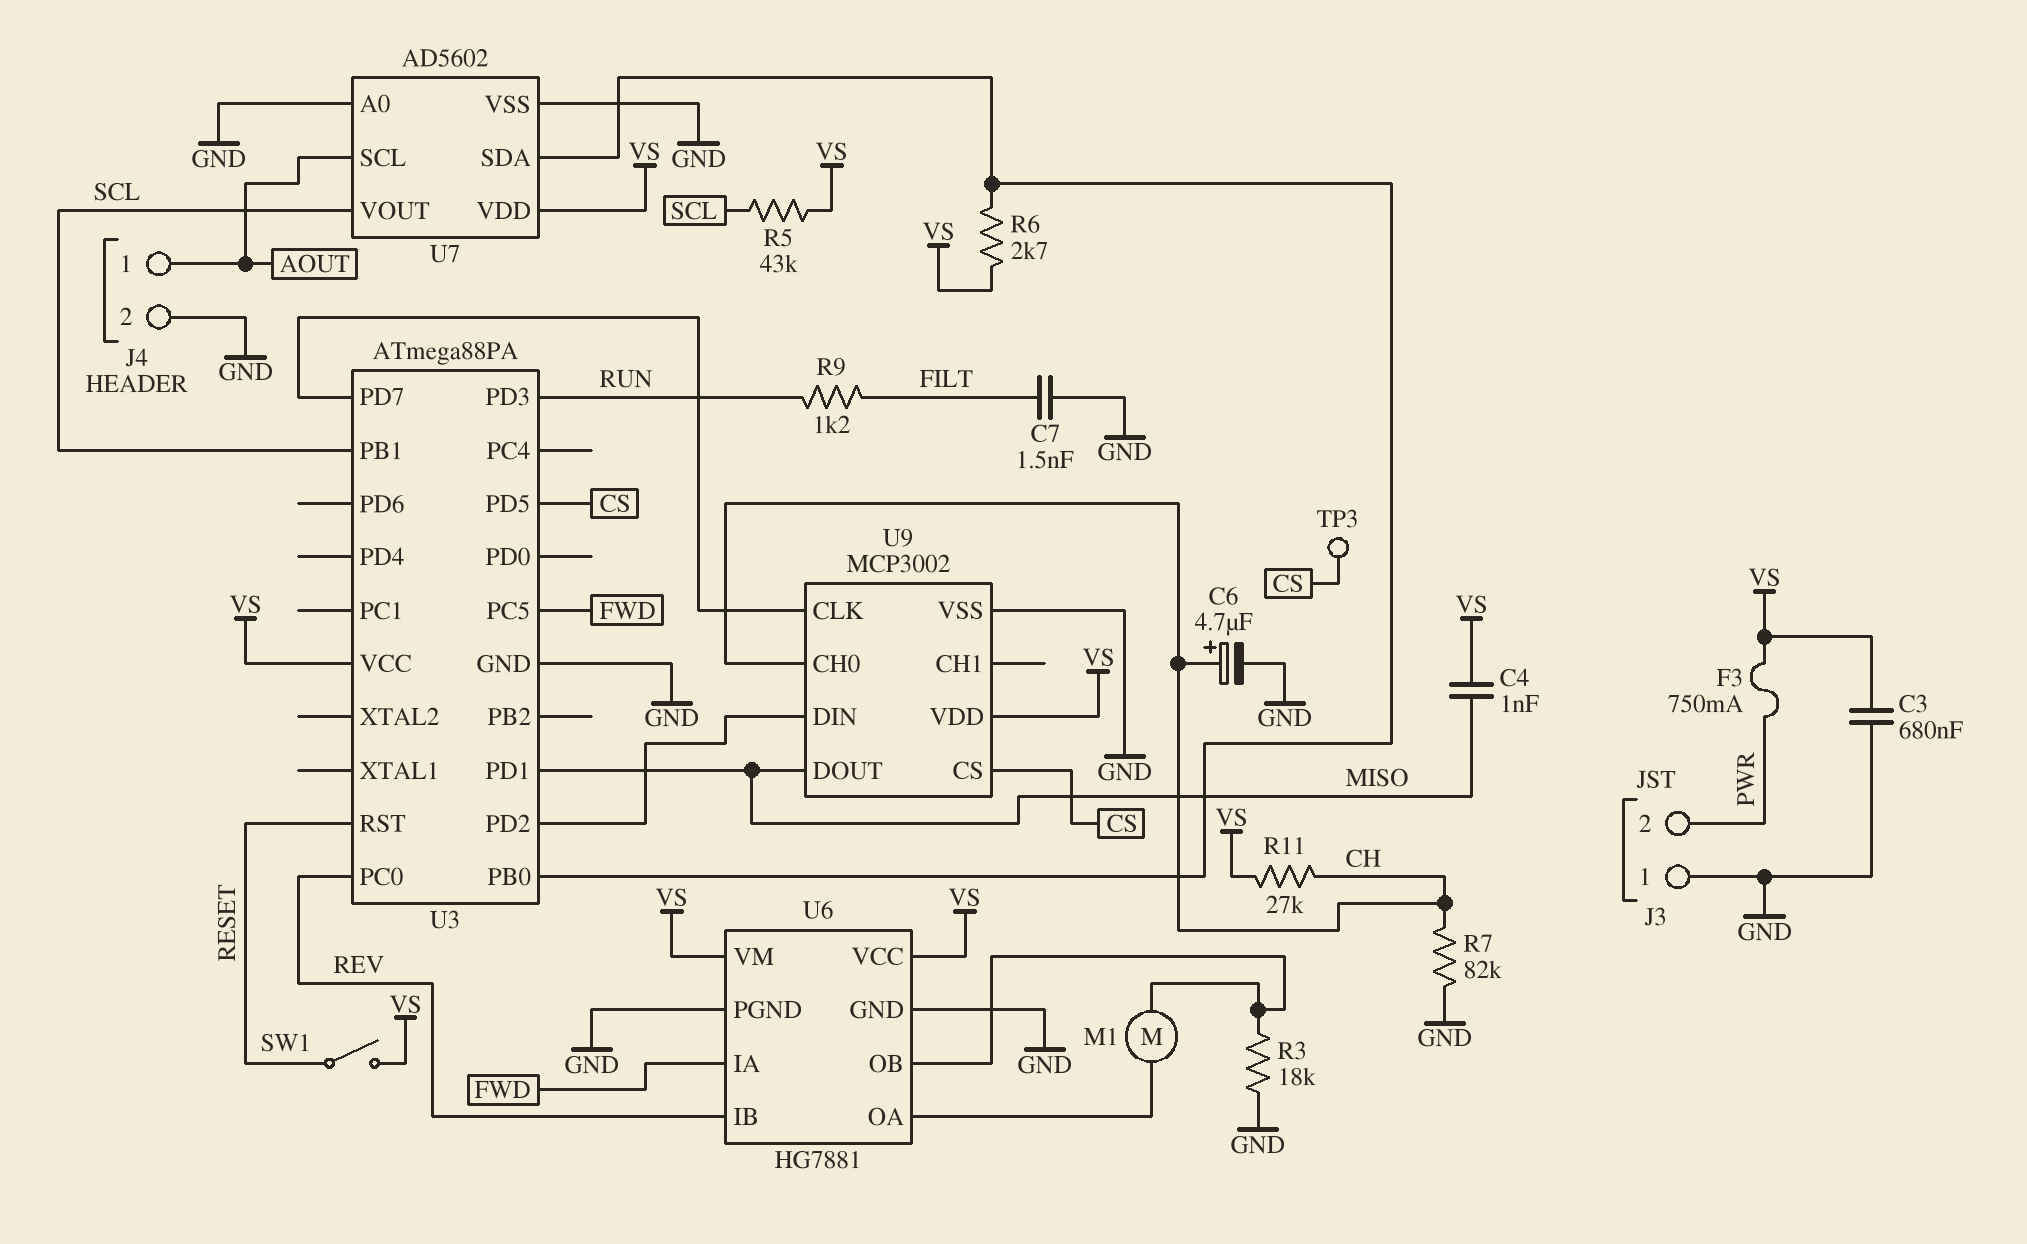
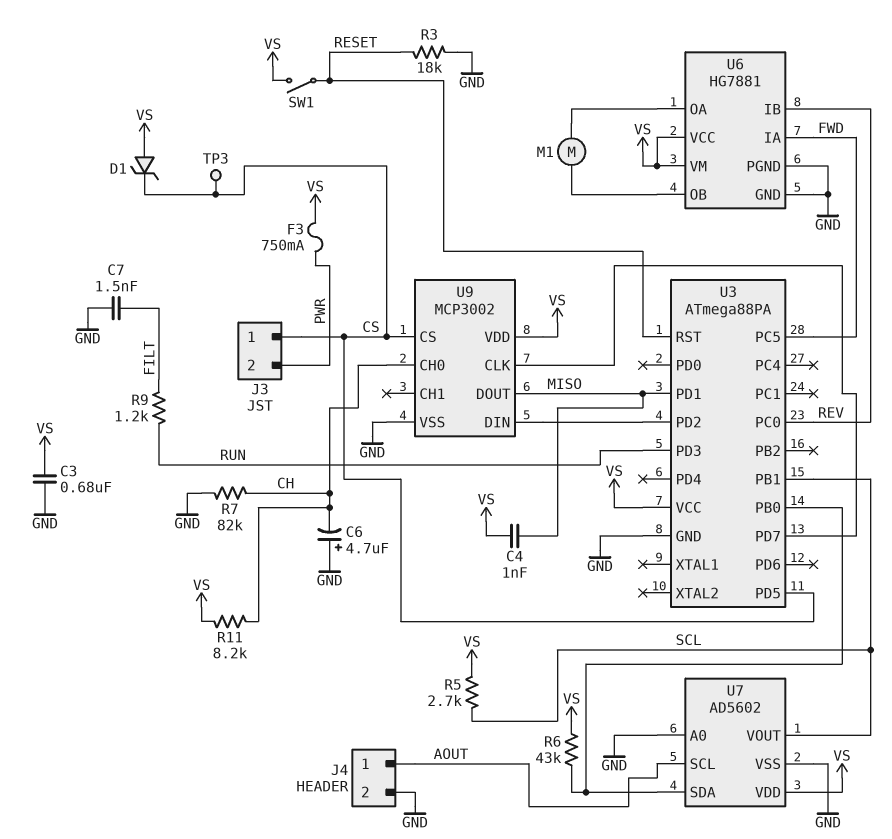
C6: 4.7uF (plus CH, minus GND) -> 4.7uF (plus GND, minus CH)
D1: none -> zener (A VS, K CS)
J3 pin 1: GND -> CS
R3: 18k (GND, U6/OB) -> 18k (GND, RESET)
R5: 43k (SCL, VS) -> 2.7k (SCL, VS)
R6: 2.7k (U3/PB0, VS) -> 43k (U3/PB0, VS)
R11: 27k (CH, VS) -> 8.2k (CH, VS)

